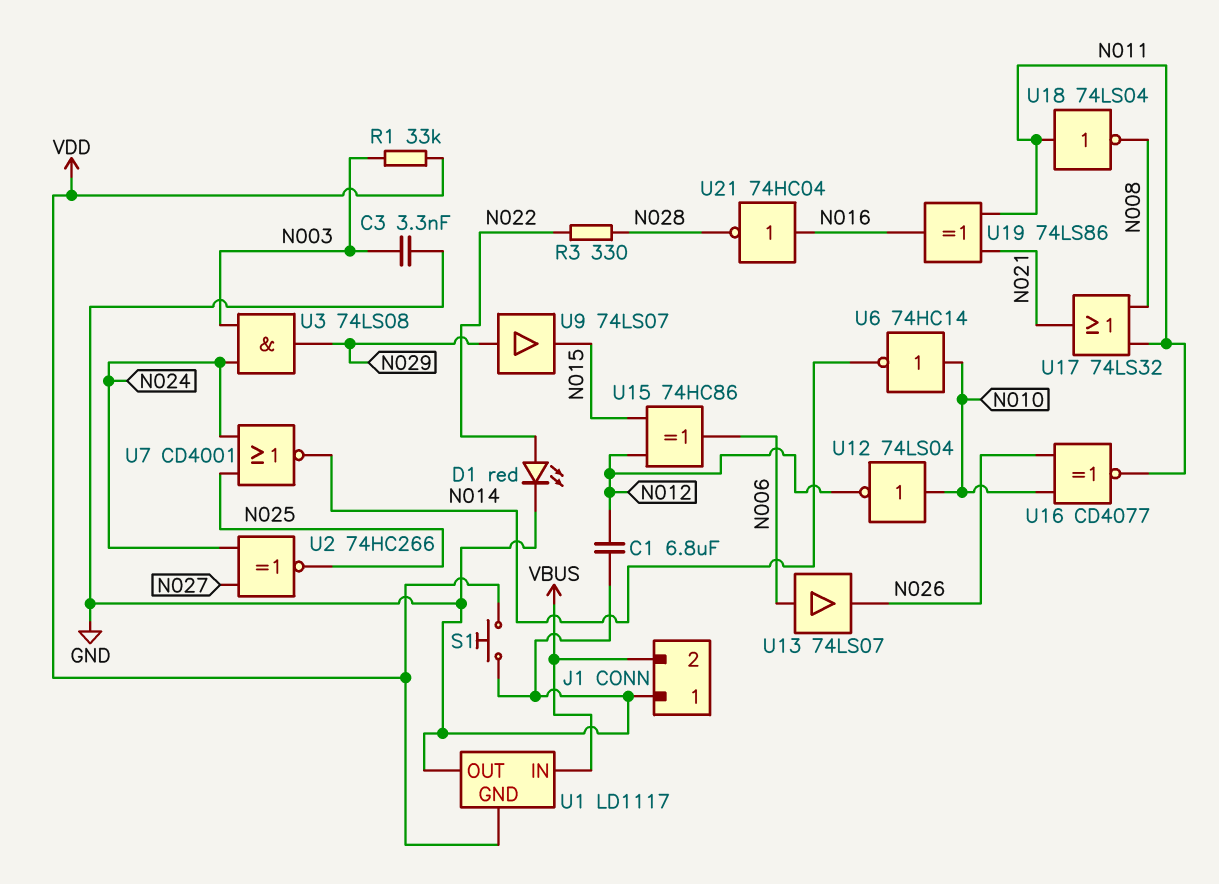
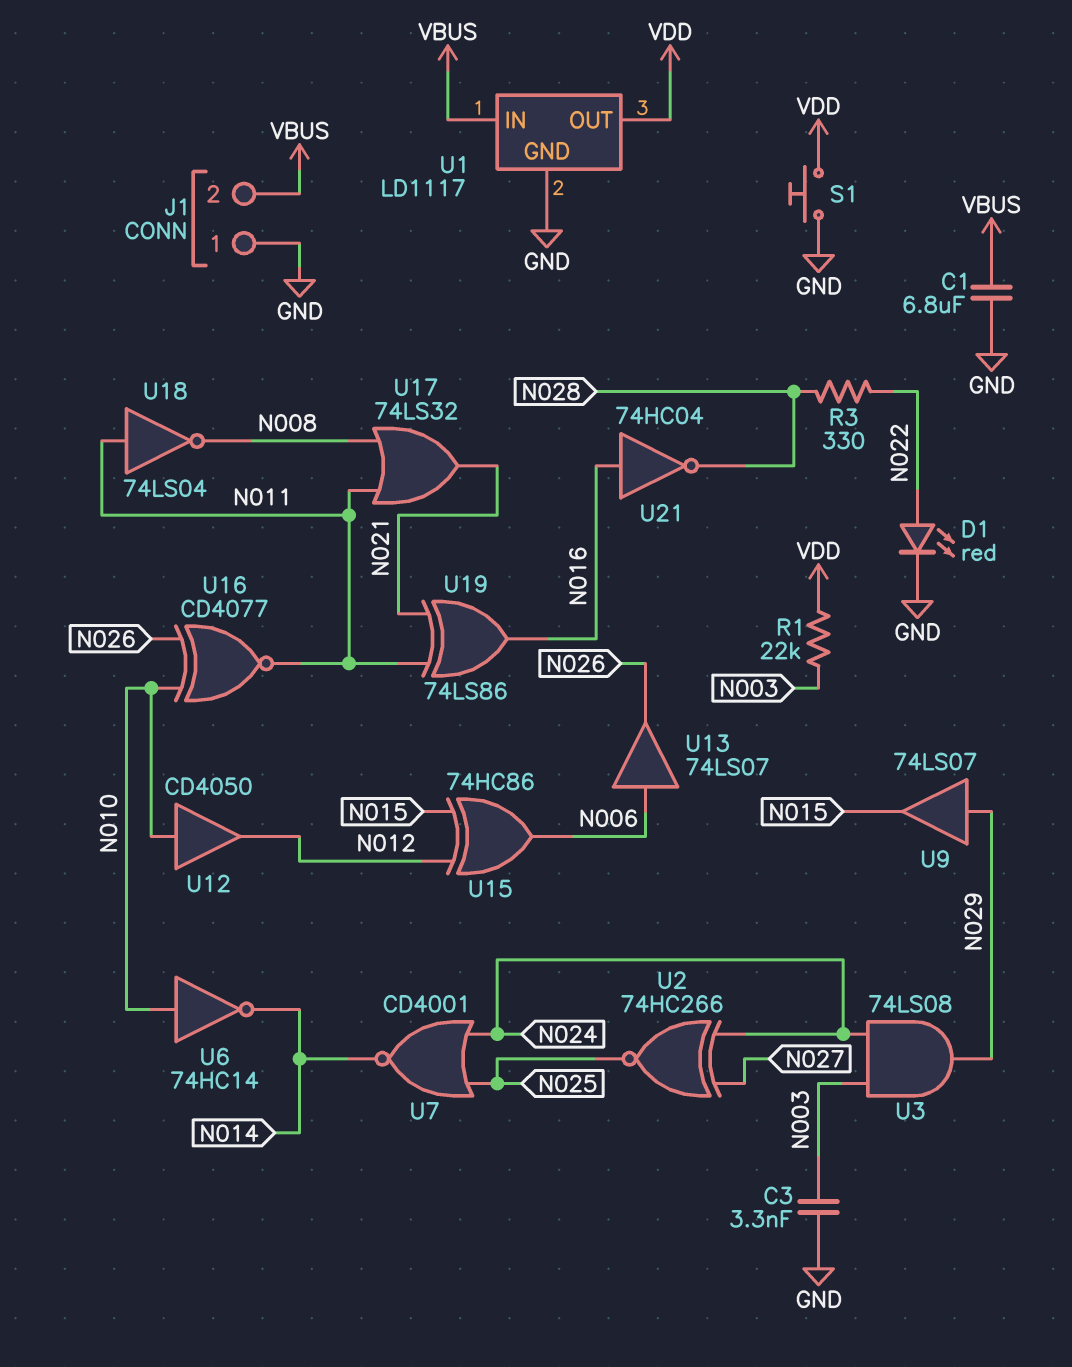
C1: 6.8uF (GND, N012) -> 6.8uF (GND, VBUS)
R1: 33k (N003, VDD) -> 22k (N003, VDD)
U1 pin GND: VDD -> GND
U1 pin OUT: GND -> VDD
U12: NOT 74LS04 (in N010, out N012) -> buffer CD4050 (in N010, out N012)

